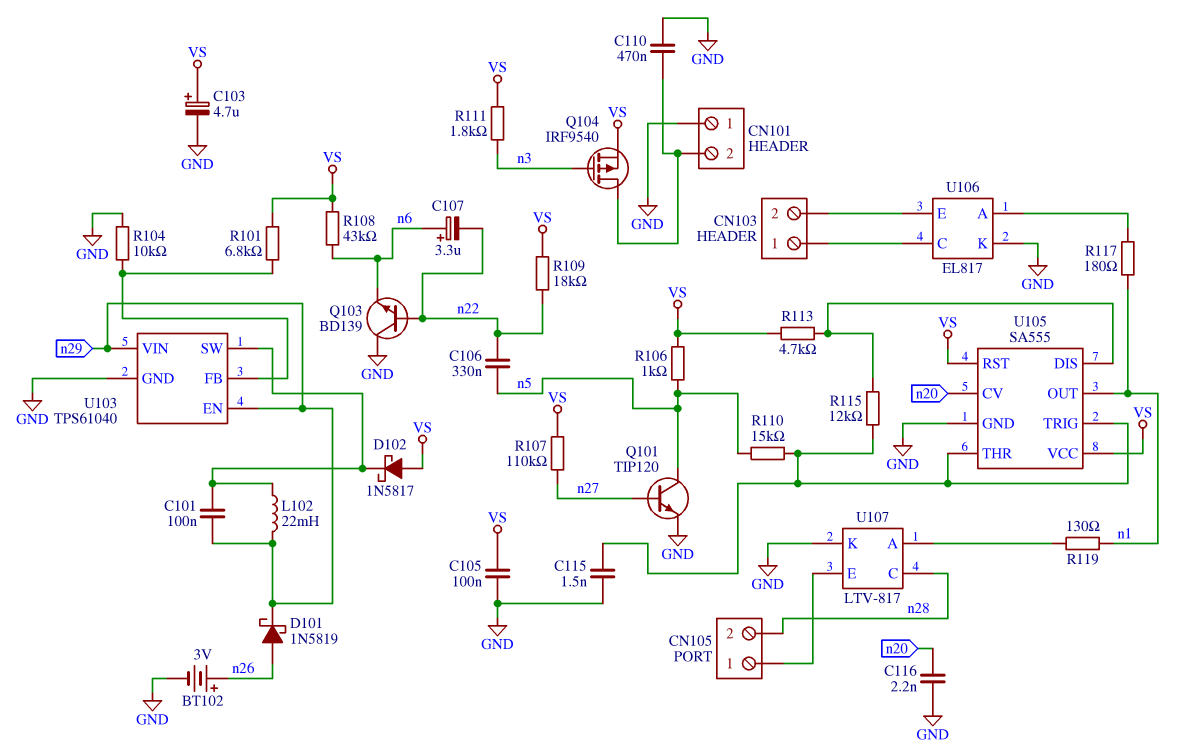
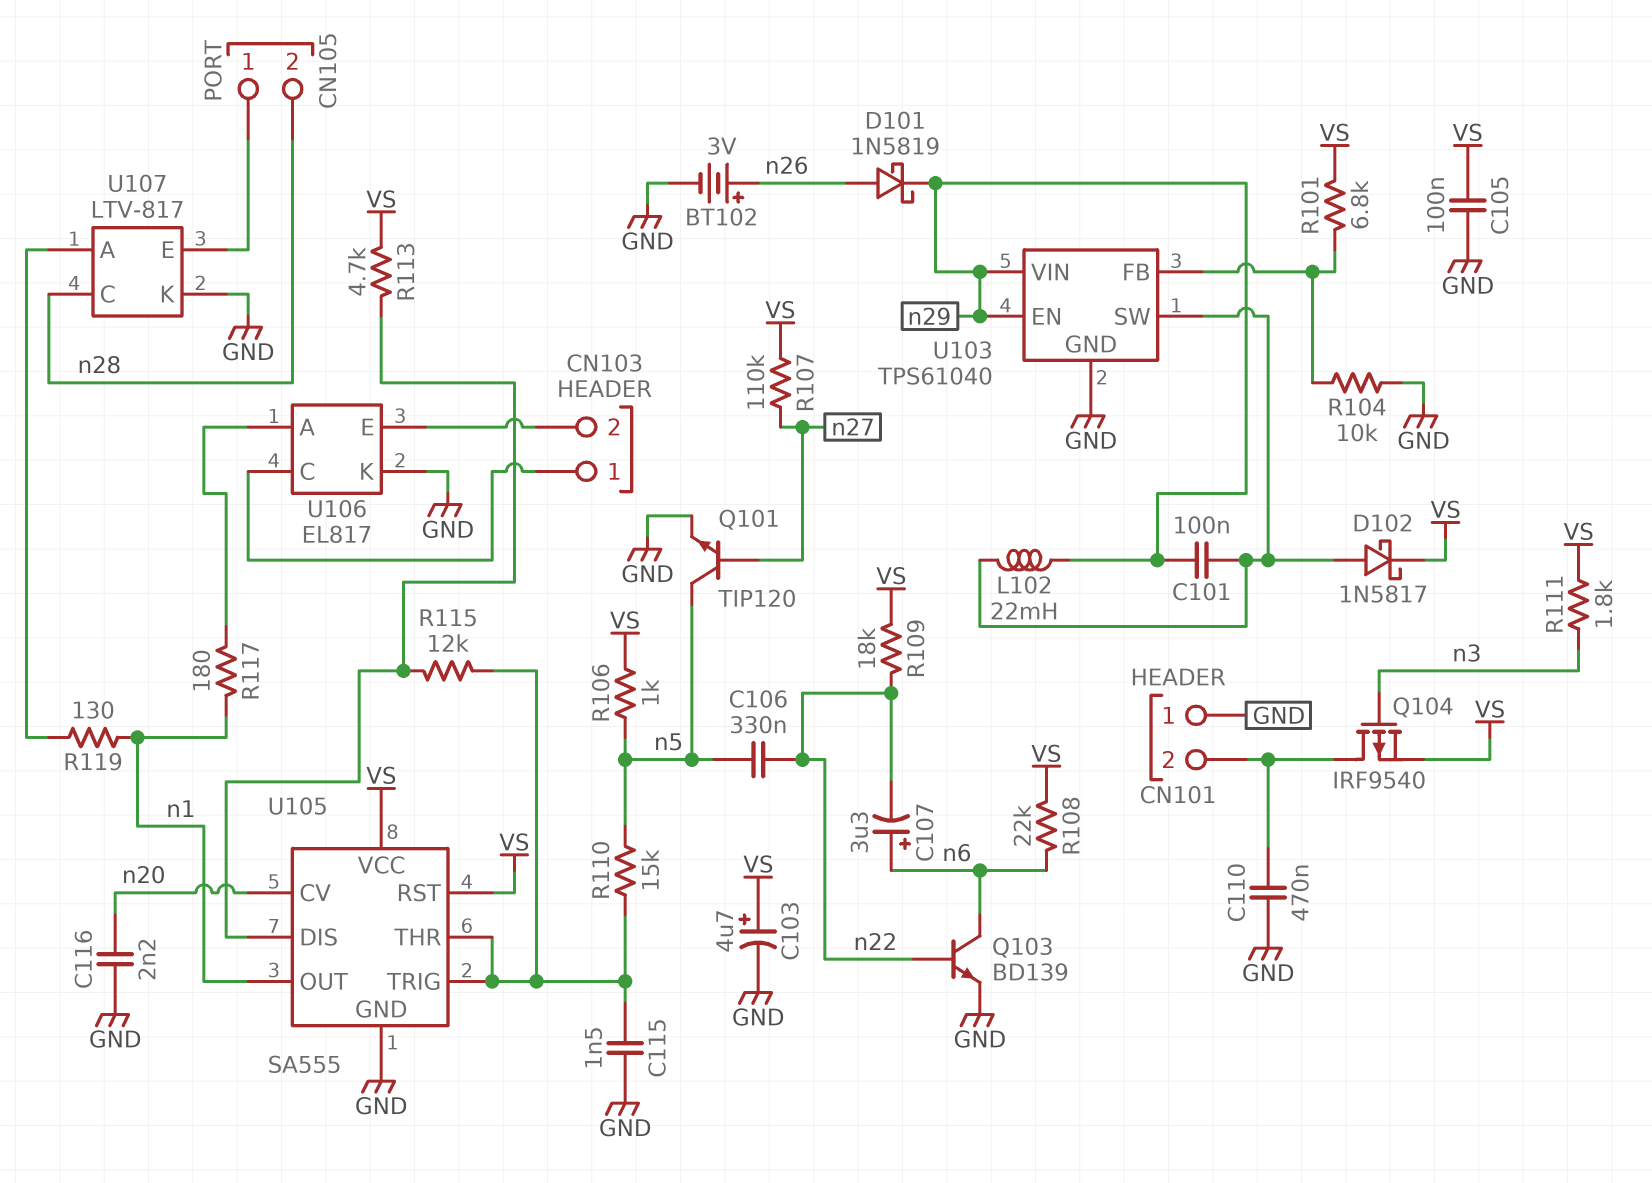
D102: schottky 1N5817 (A VS, K U103/SW) -> schottky 1N5817 (A U103/SW, K VS)
Q103: NPN BD139 (B n22, C GND, E n6) -> NPN BD139 (B n22, C n6, E GND)
R108: 43k (VS, n6) -> 22k (VS, n6)

